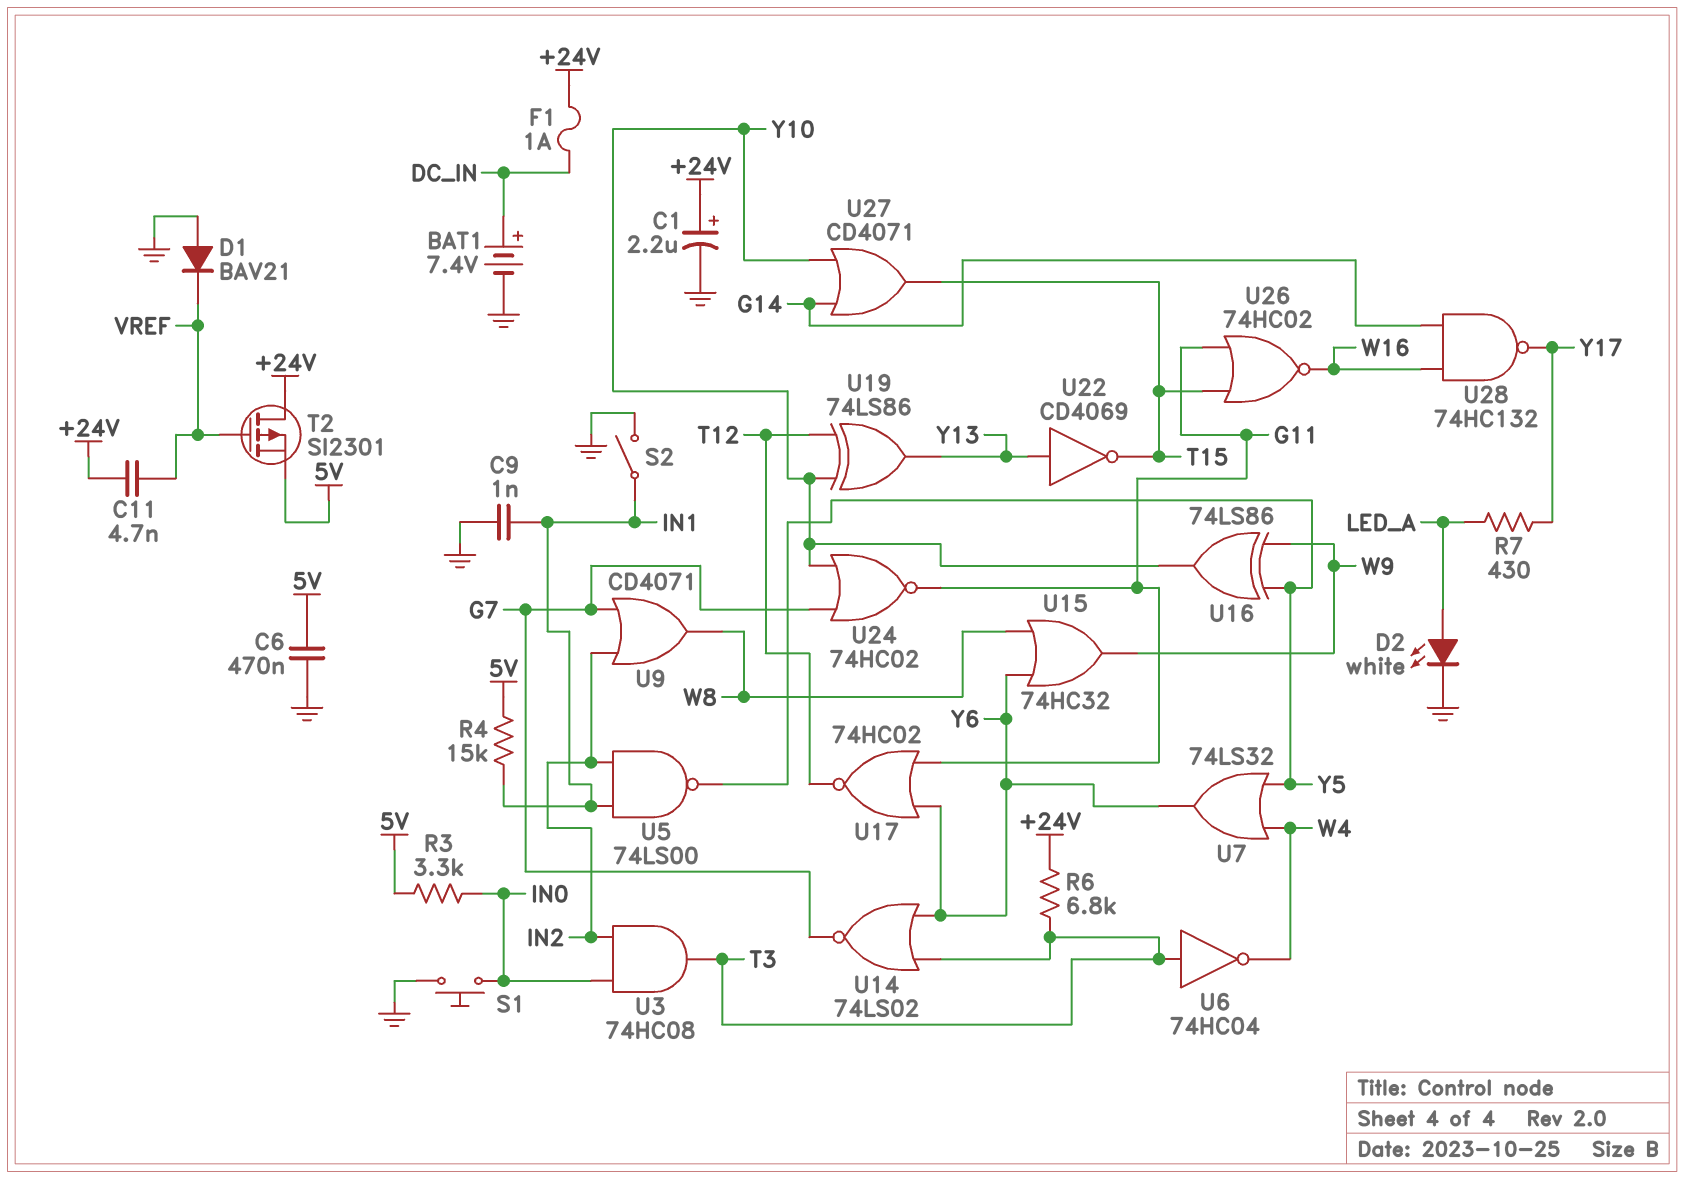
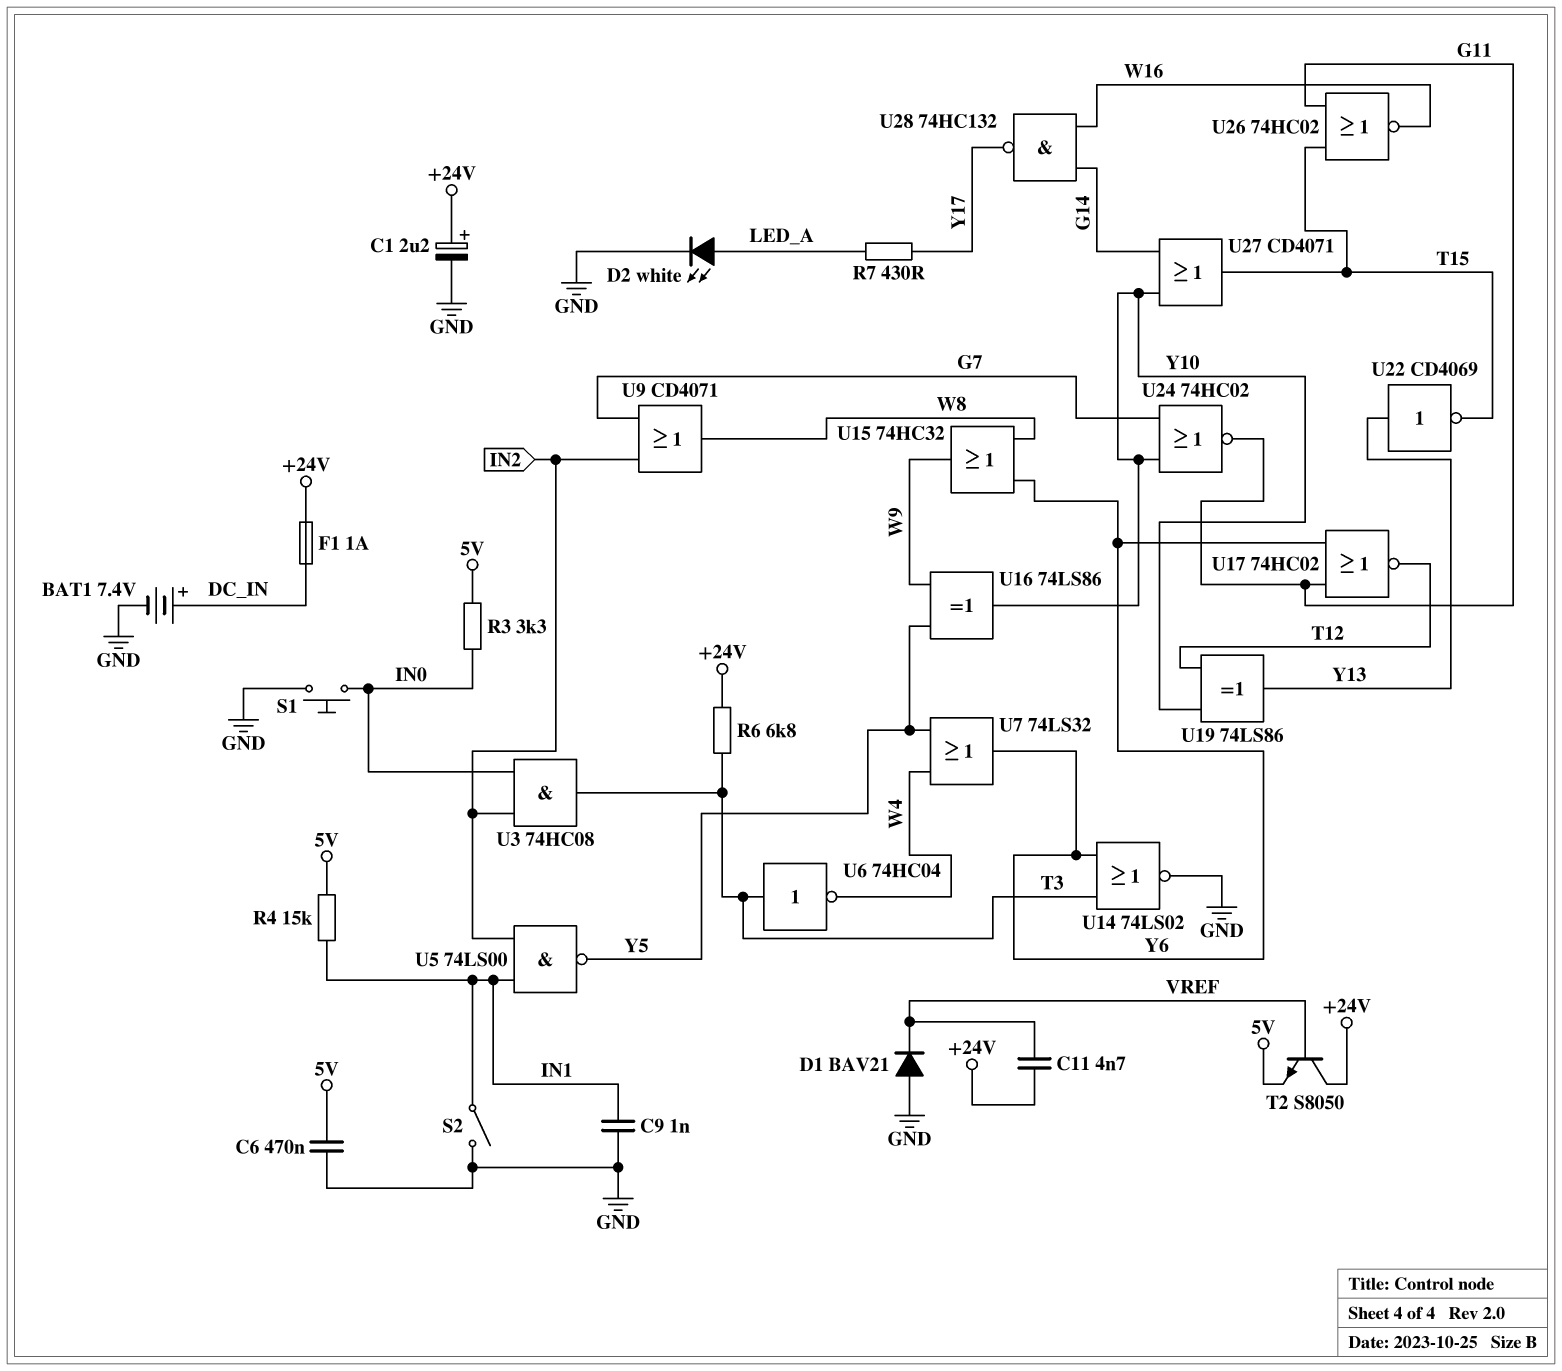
T2: PMOS SI2301 (G VREF, D +24V, S 5V) -> NPN S8050 (B VREF, C +24V, E 5V)
U14: NOR 74LS02 (in T3, in Y6, out G7) -> NOR 74LS02 (in T3, in Y6, out GND)

